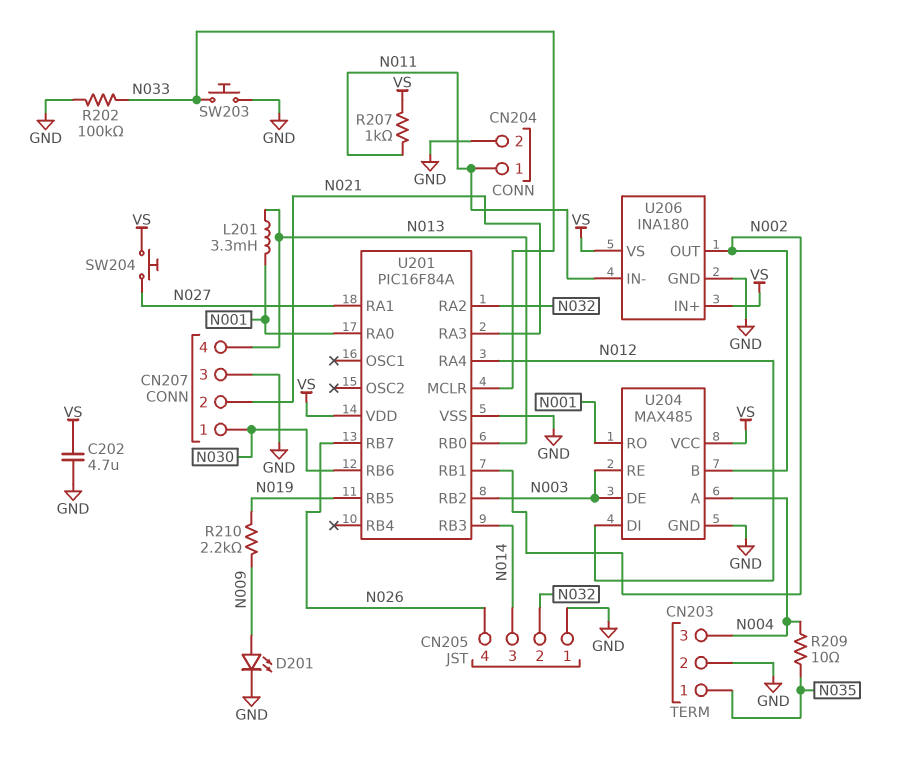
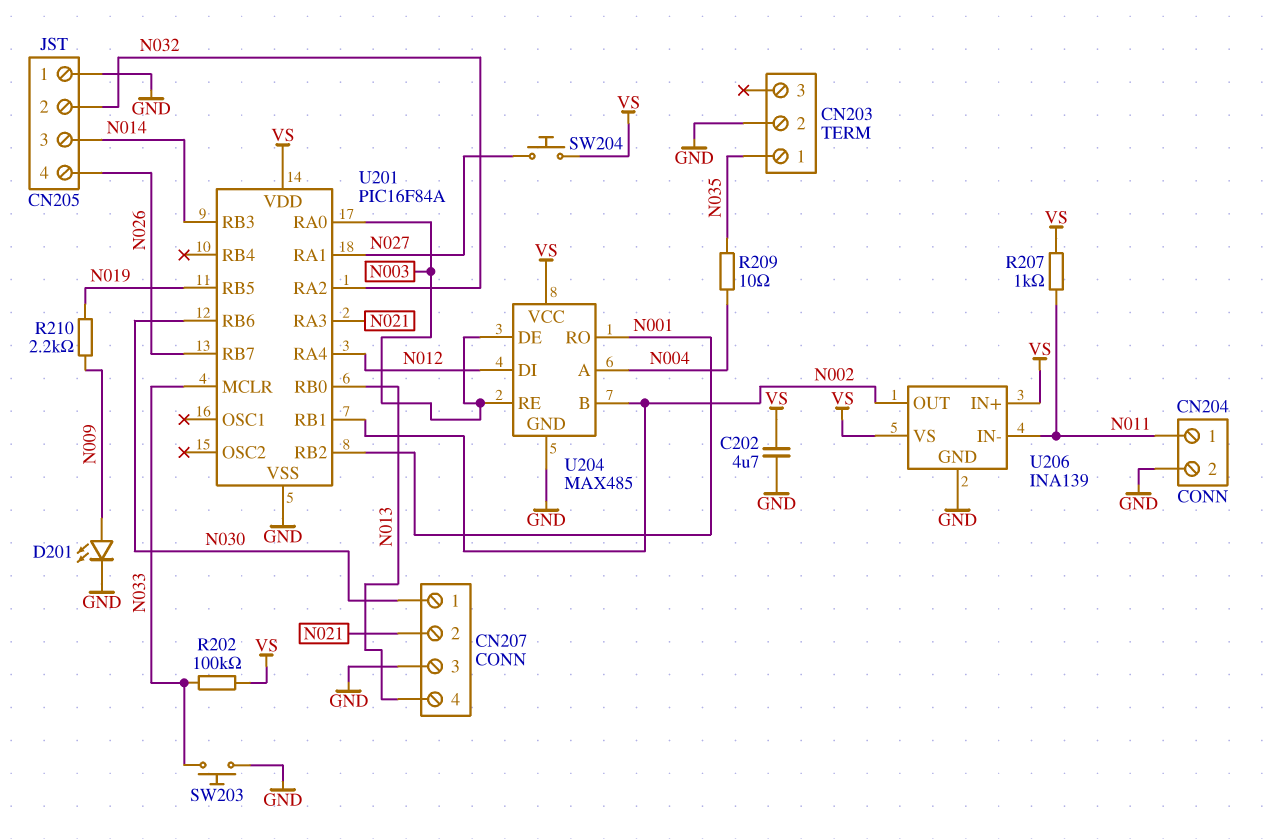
CN203 pin 3: N004 -> none
L201: 3.3mH (N001, N013) -> none
R202: 100k (GND, N033) -> 100k (N033, VS)
U201 pin RA0: N001 -> N003
U201 pin RB2: N003 -> N001
U206: INA180 -> INA139

